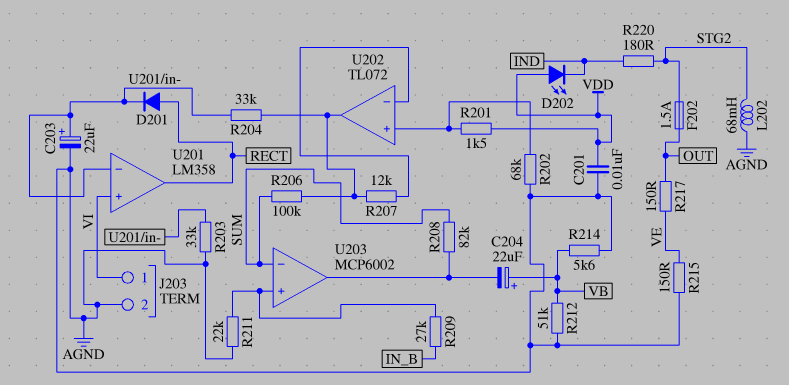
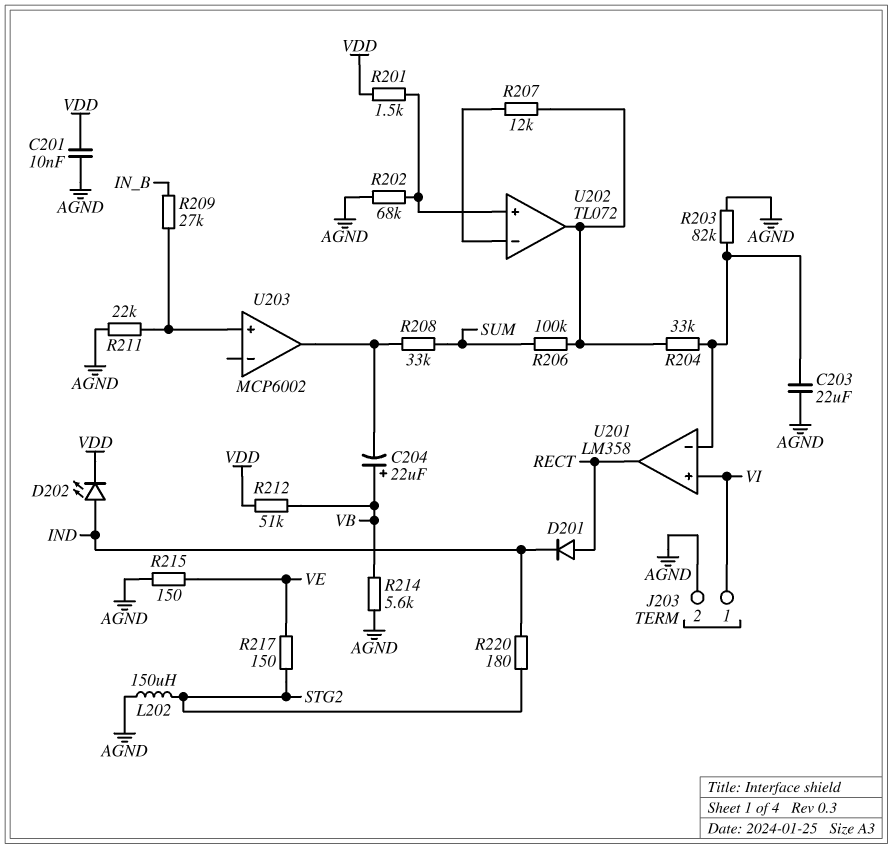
C203: 22uF (plus U201/in-, minus AGND) -> 22uF (AGND, U201/in-)
D201: diode (A RECT, K U201/in-) -> diode (A RECT, K IND)
D202: LED (A VDD, K IND) -> LED (A IND, K VDD)
F202: 1.5A (OUT, STG2) -> none
L202: 68mH (AGND, STG2) -> 150uH (AGND, STG2)
R203: 33k (AGND, U201/in-) -> 82k (AGND, U201/in-)
R208: 82k (SUM, U203/out) -> 33k (SUM, U203/out)
R212: 51k (AGND, VB) -> 51k (VB, VDD)
R217: 150 (OUT, VE) -> 150 (STG2, VE)
U203 pin in-: SUM -> none

